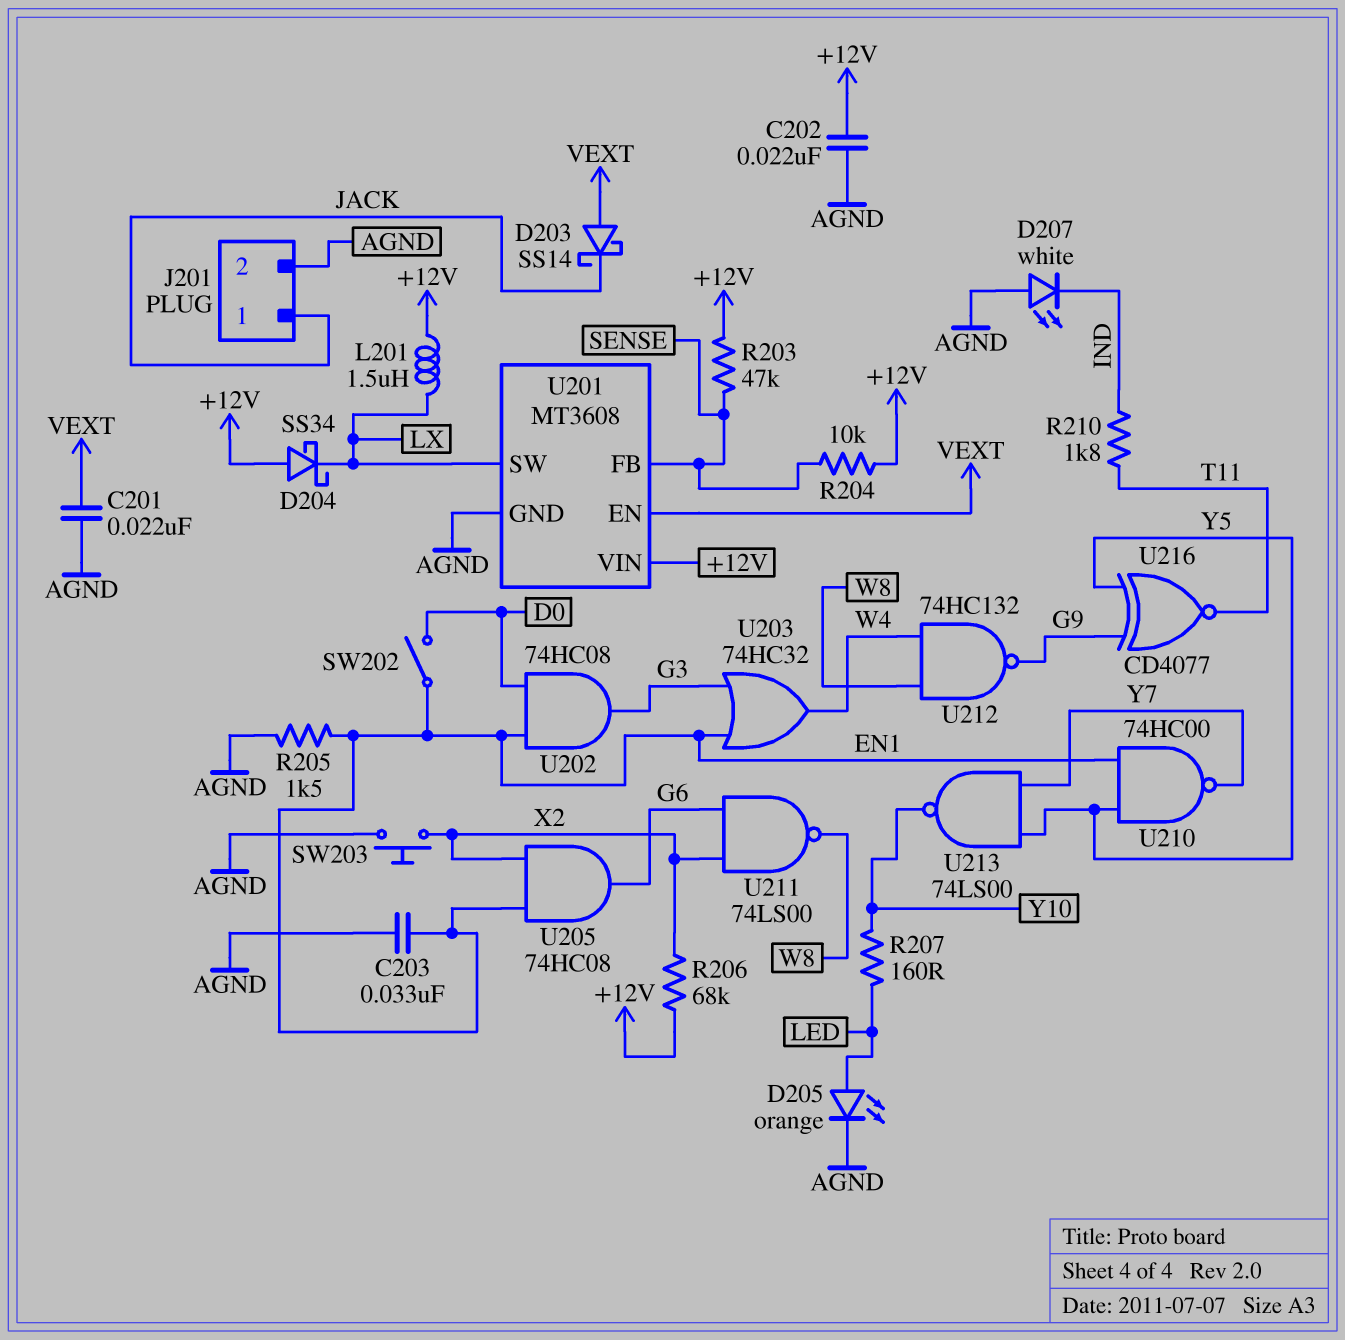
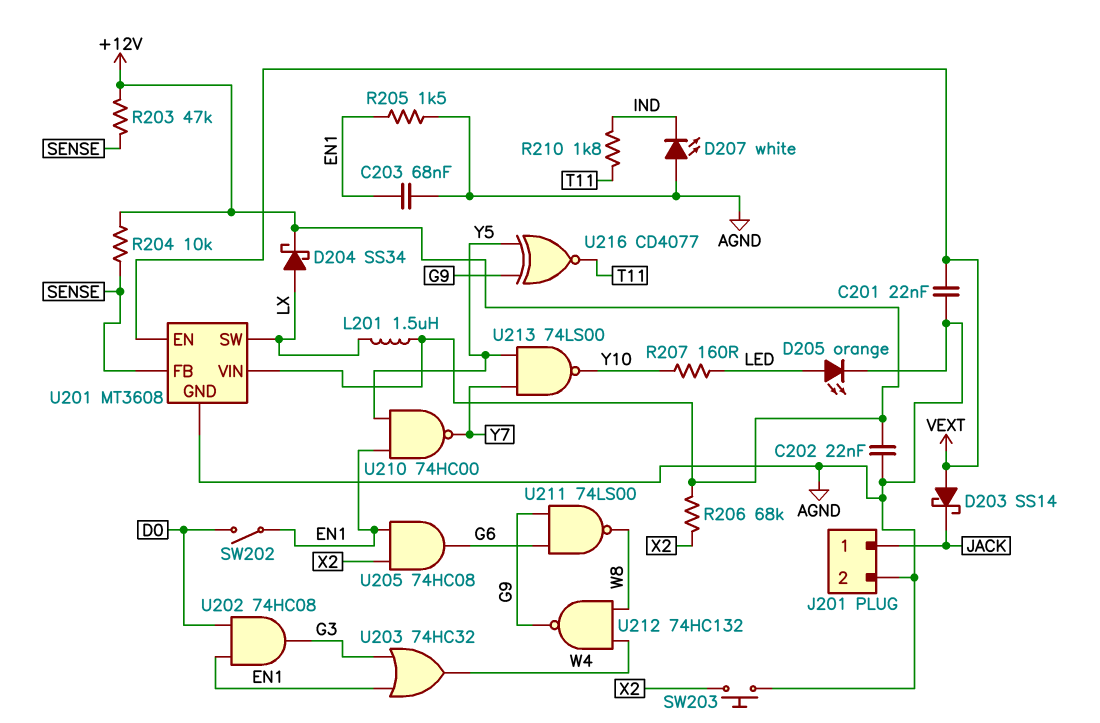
C203: 33nF (AGND, EN1) -> 68nF (AGND, EN1)
D204: schottky SS34 (A +12V, K LX) -> schottky SS34 (A LX, K +12V)
U211: NAND 74LS00 (in G6, in X2, out W8) -> NAND 74LS00 (in G6, in G9, out W8)

